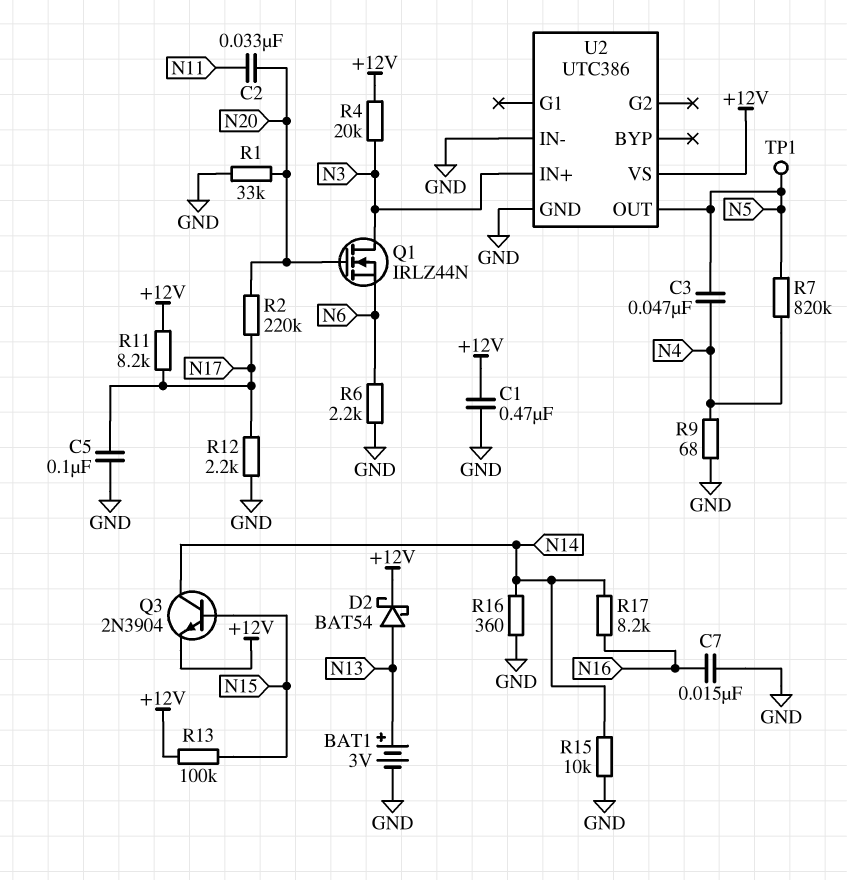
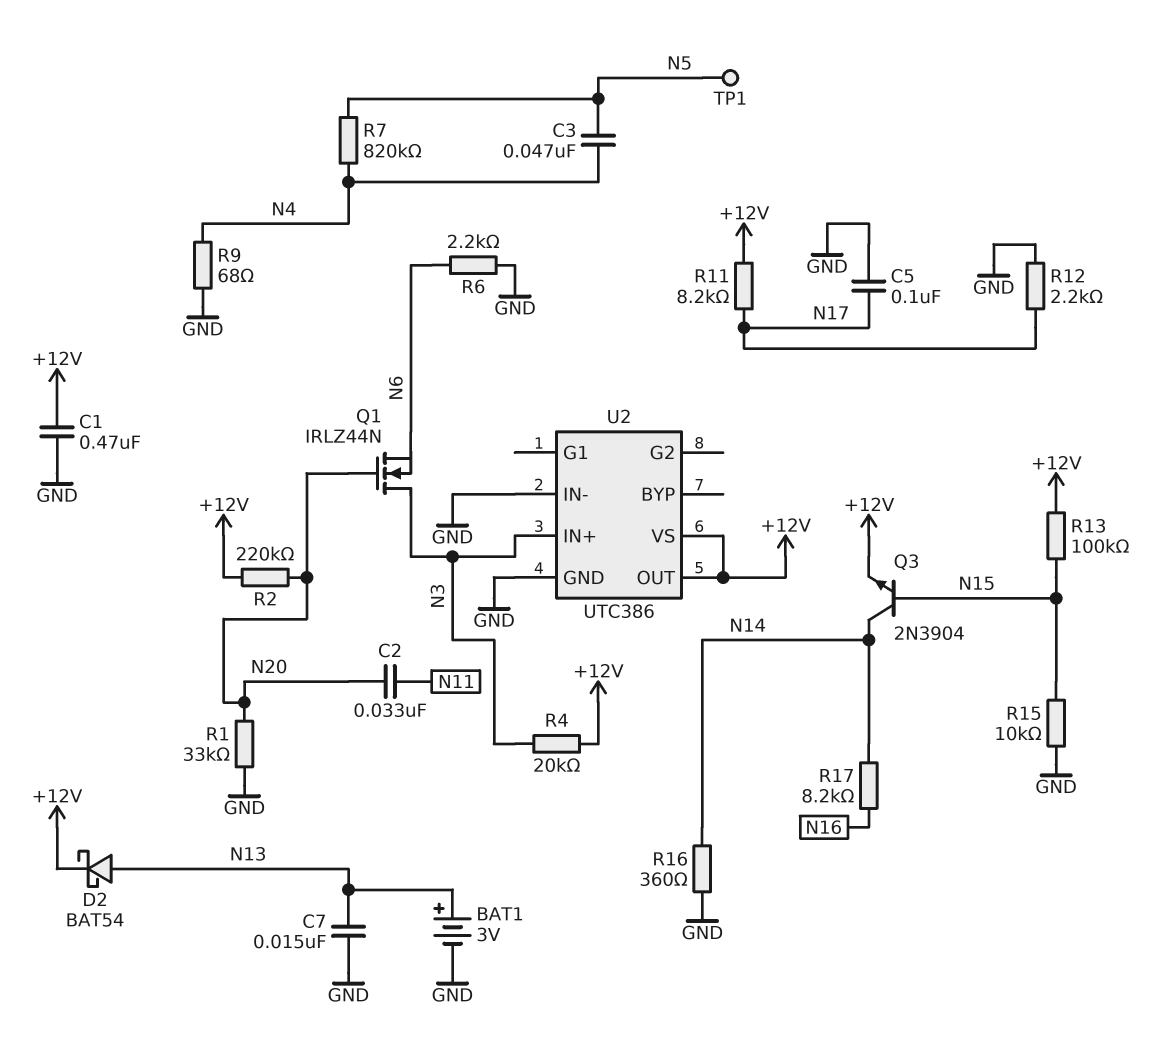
C7: 15nF (GND, N16) -> 15nF (GND, N13)
R2: 220k (N17, N20) -> 220k (+12V, N20)
R15: 10k (GND, N14) -> 10k (GND, N15)
U2 pin OUT: N5 -> +12V

